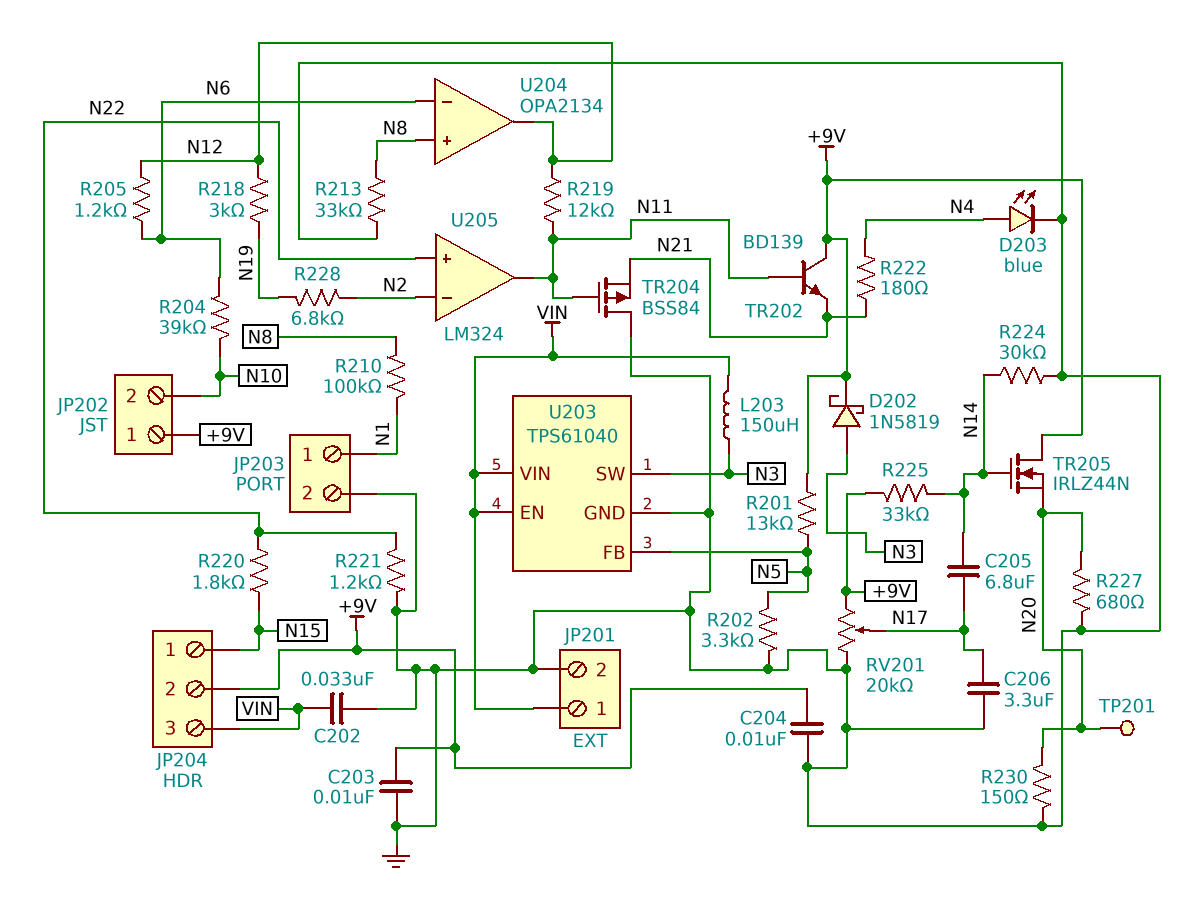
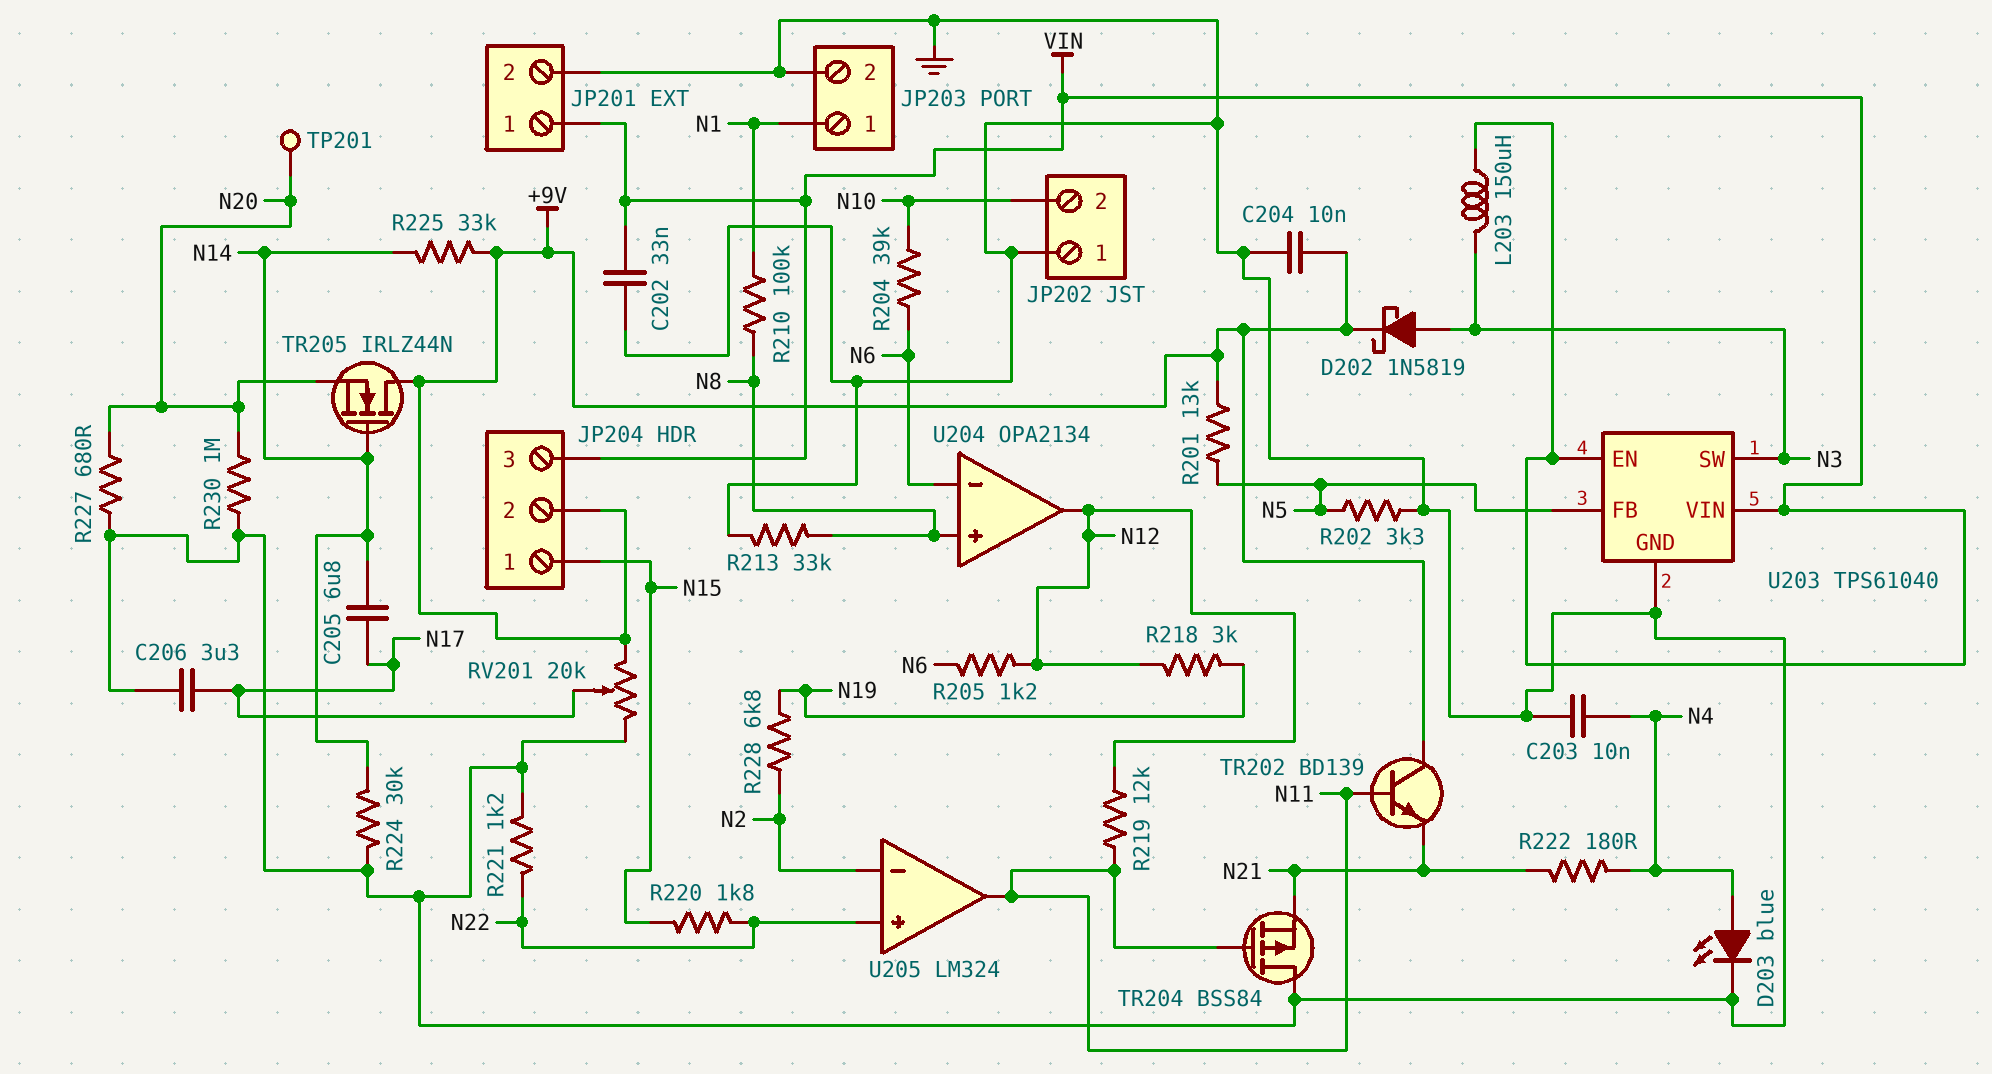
C203: 10nF (+9V, GND) -> 10nF (GND, N4)
JP202 pin 1: +9V -> GND
R230: 150 (GND, N20) -> 1M (GND, N20)

